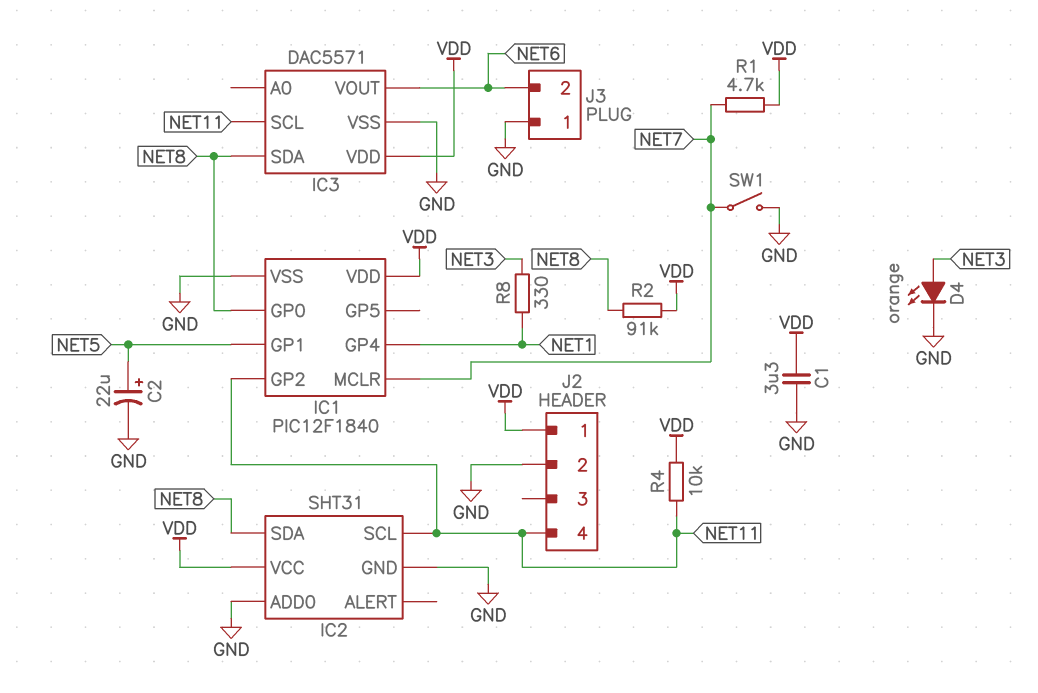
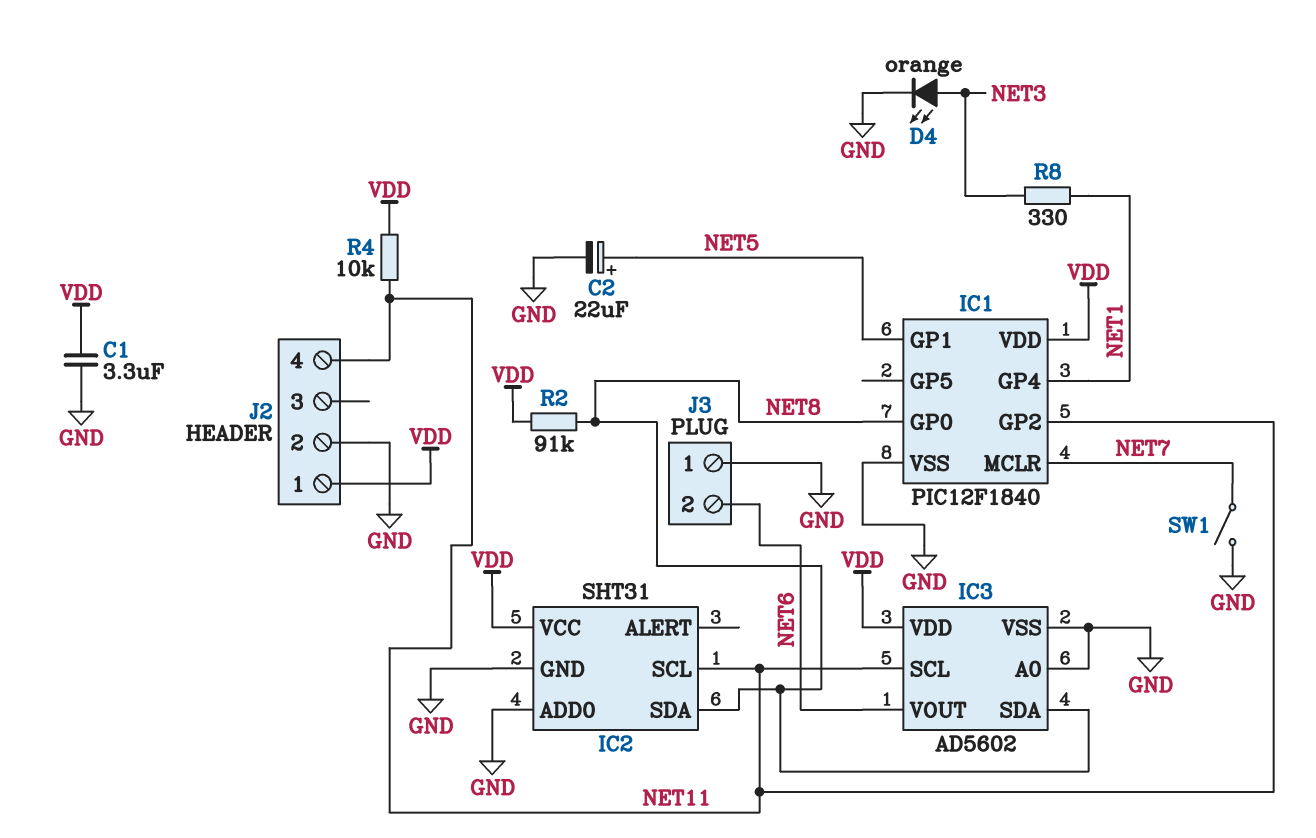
IC3: DAC5571 -> AD5602
IC3 pin A0: none -> GND
R1: 4.7k (NET7, VDD) -> none

